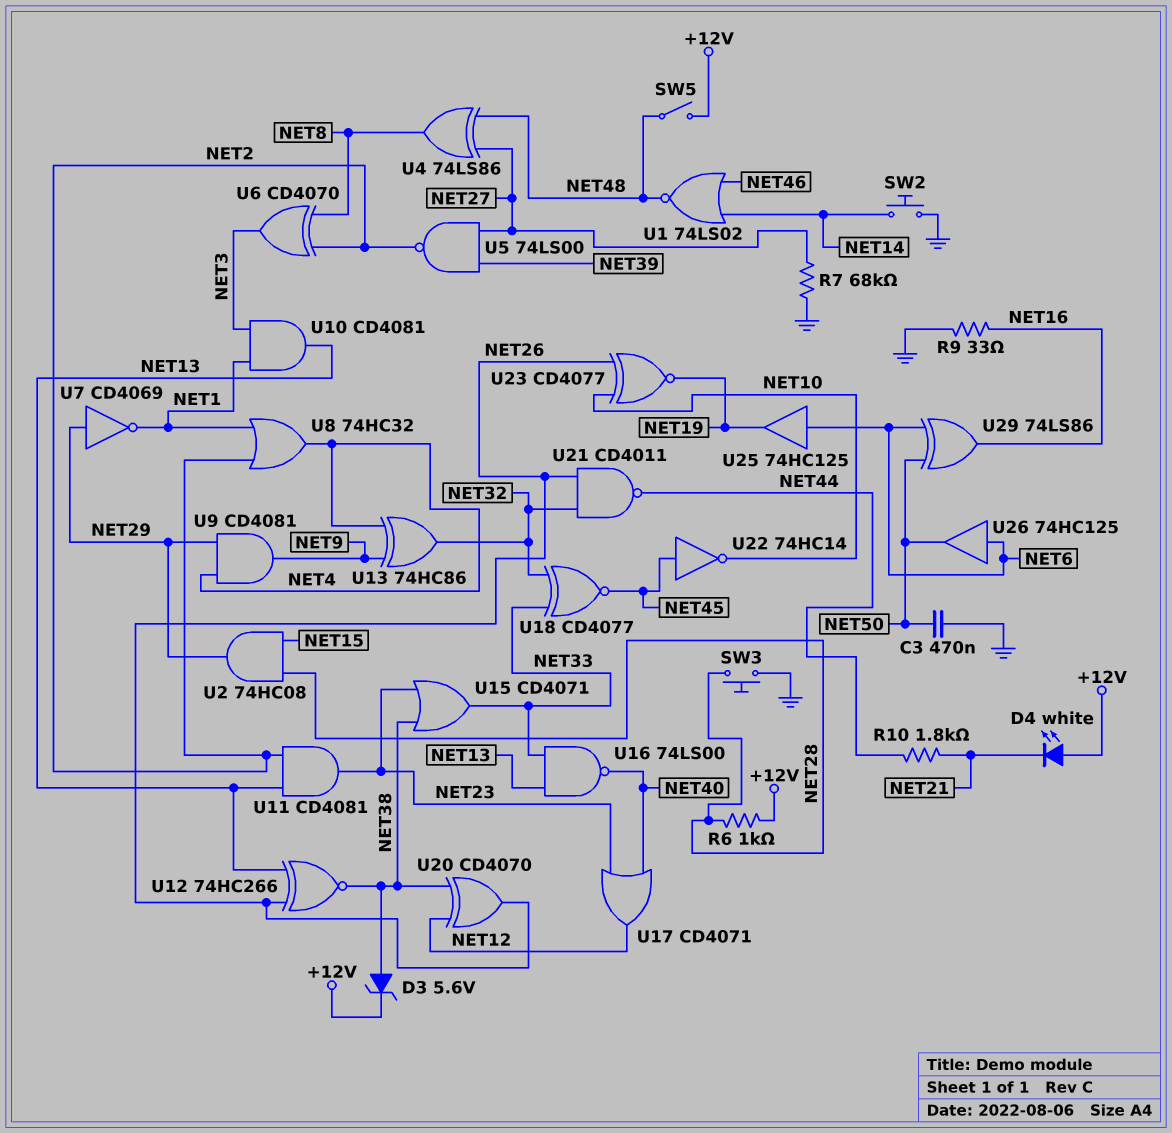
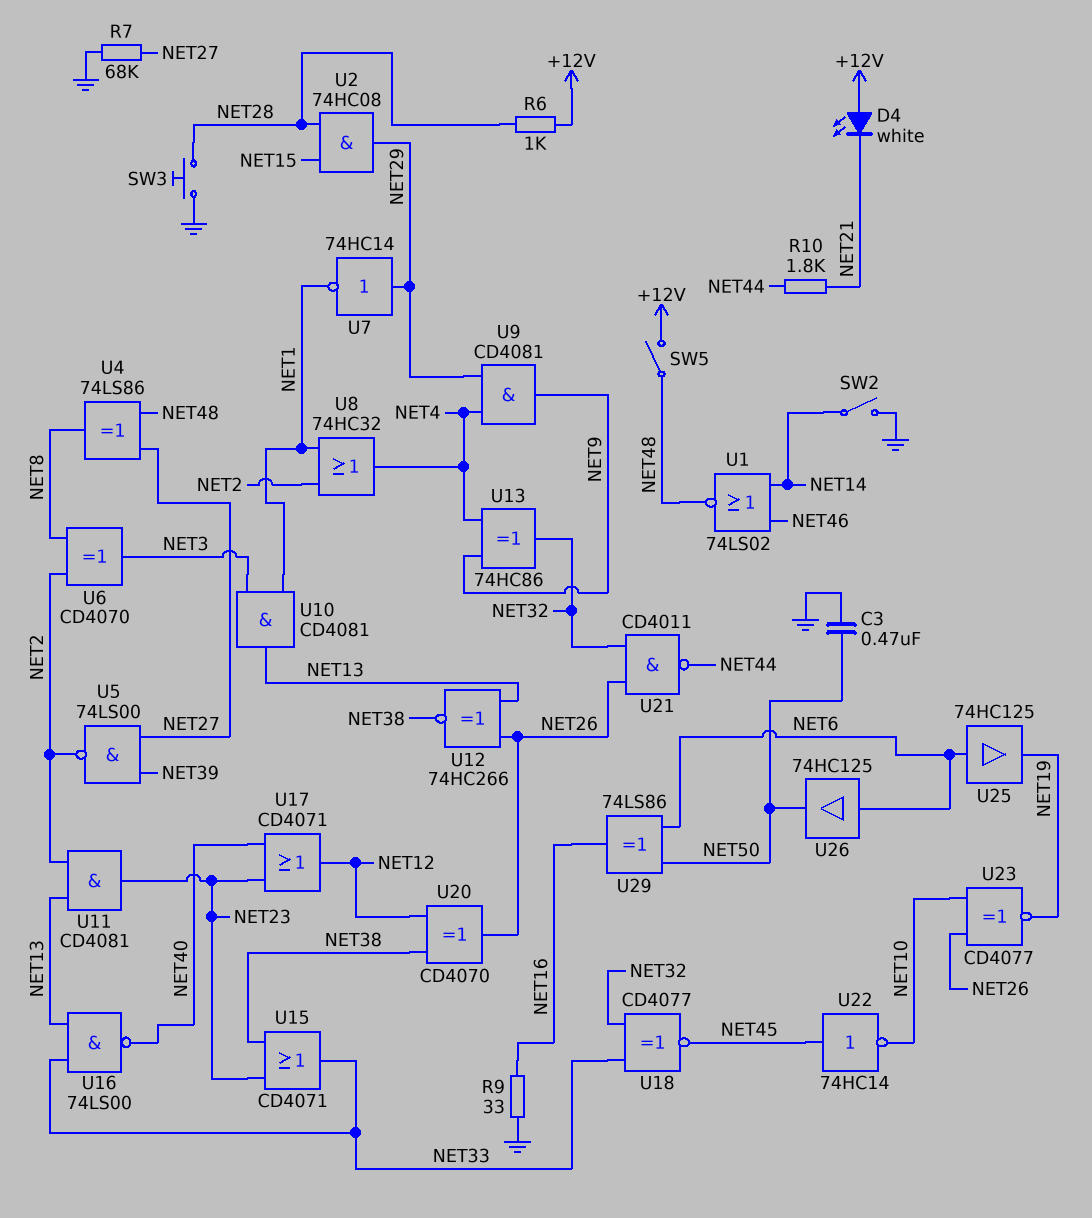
D3: zener 5.6V (A NET38, K +12V) -> none
SW2: button (GND, NET14) -> switch (GND, NET14)
U7: NOT CD4069 (in NET29, out NET1) -> NOT 74HC14 (in NET29, out NET1)

